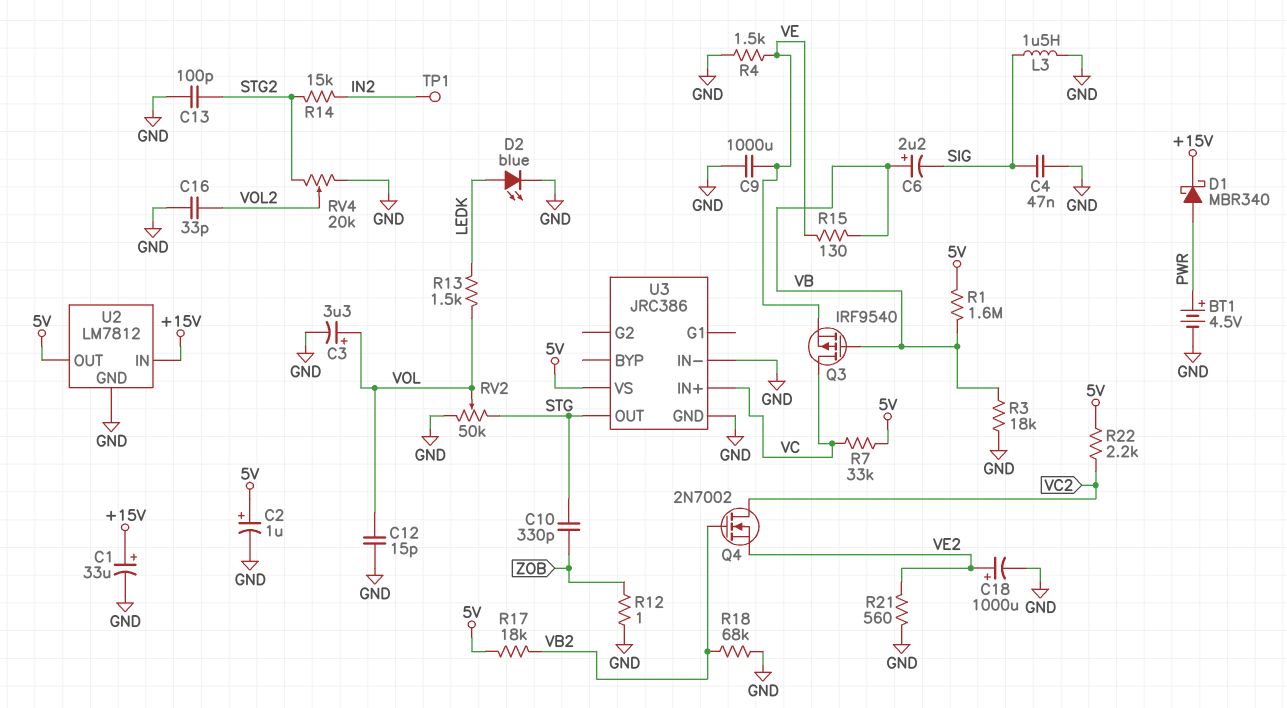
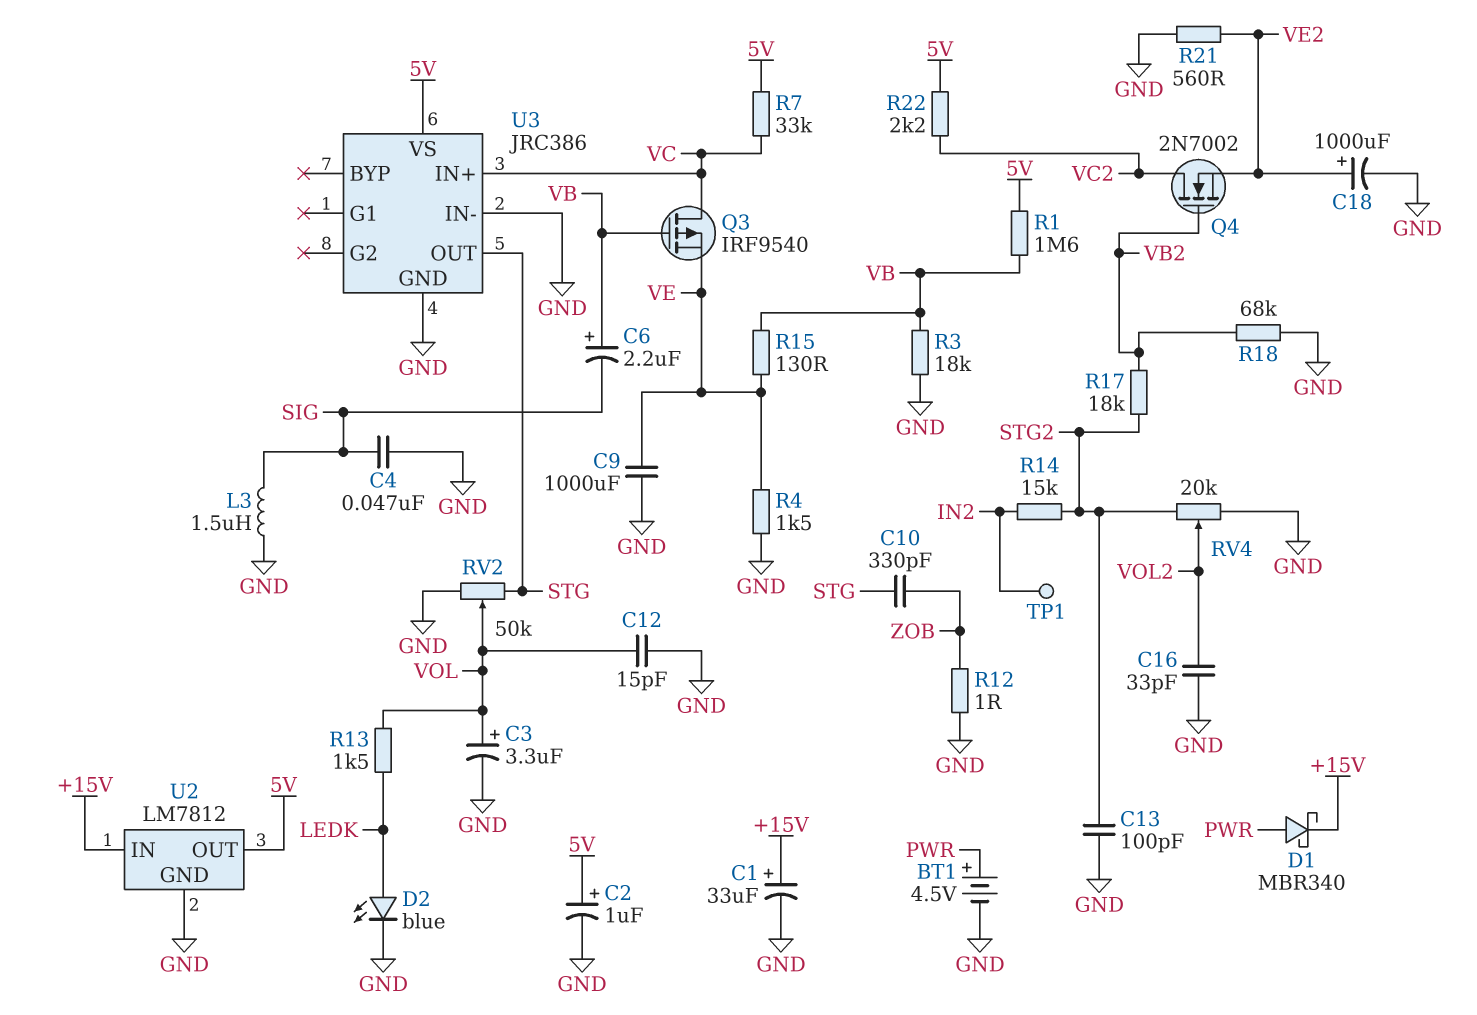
R17: 18k (5V, VB2) -> 18k (STG2, VB2)

